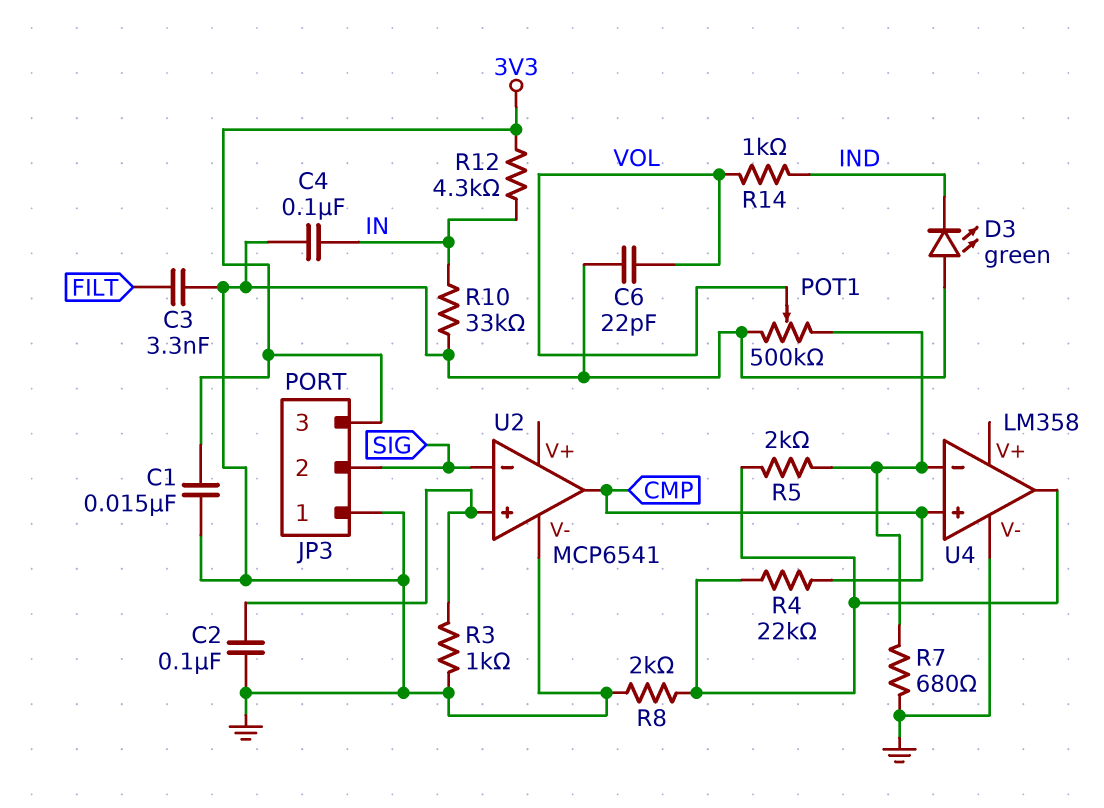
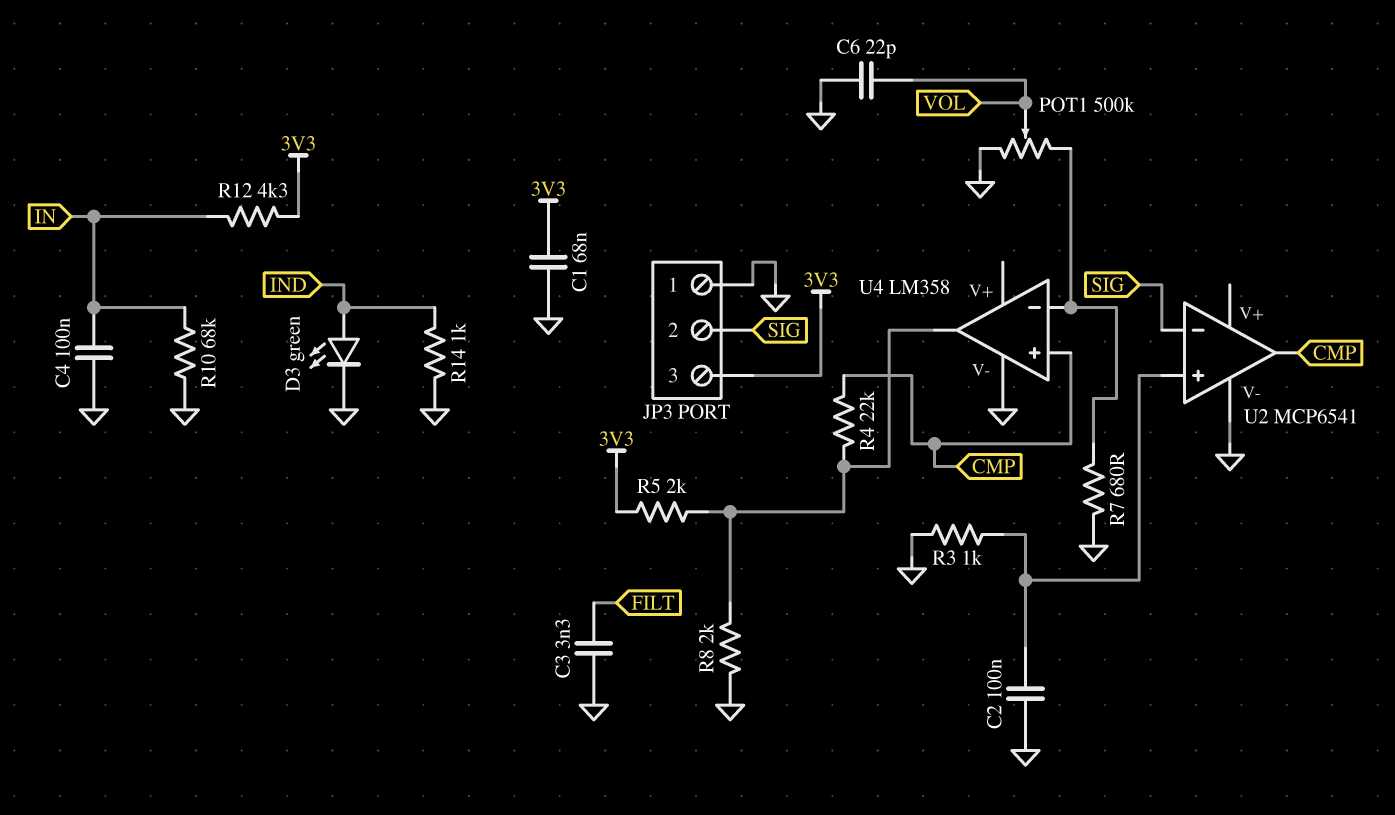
C1: 15nF (3V3, GND) -> 68nF (3V3, GND)
D3: LED green (A GND, K IND) -> LED green (A IND, K GND)
R5: 2k (U4/in-, U4/out) -> 2k (3V3, U4/out)
R10: 33k (GND, IN) -> 68k (GND, IN)
R14: 1k (IND, VOL) -> 1k (GND, IND)

